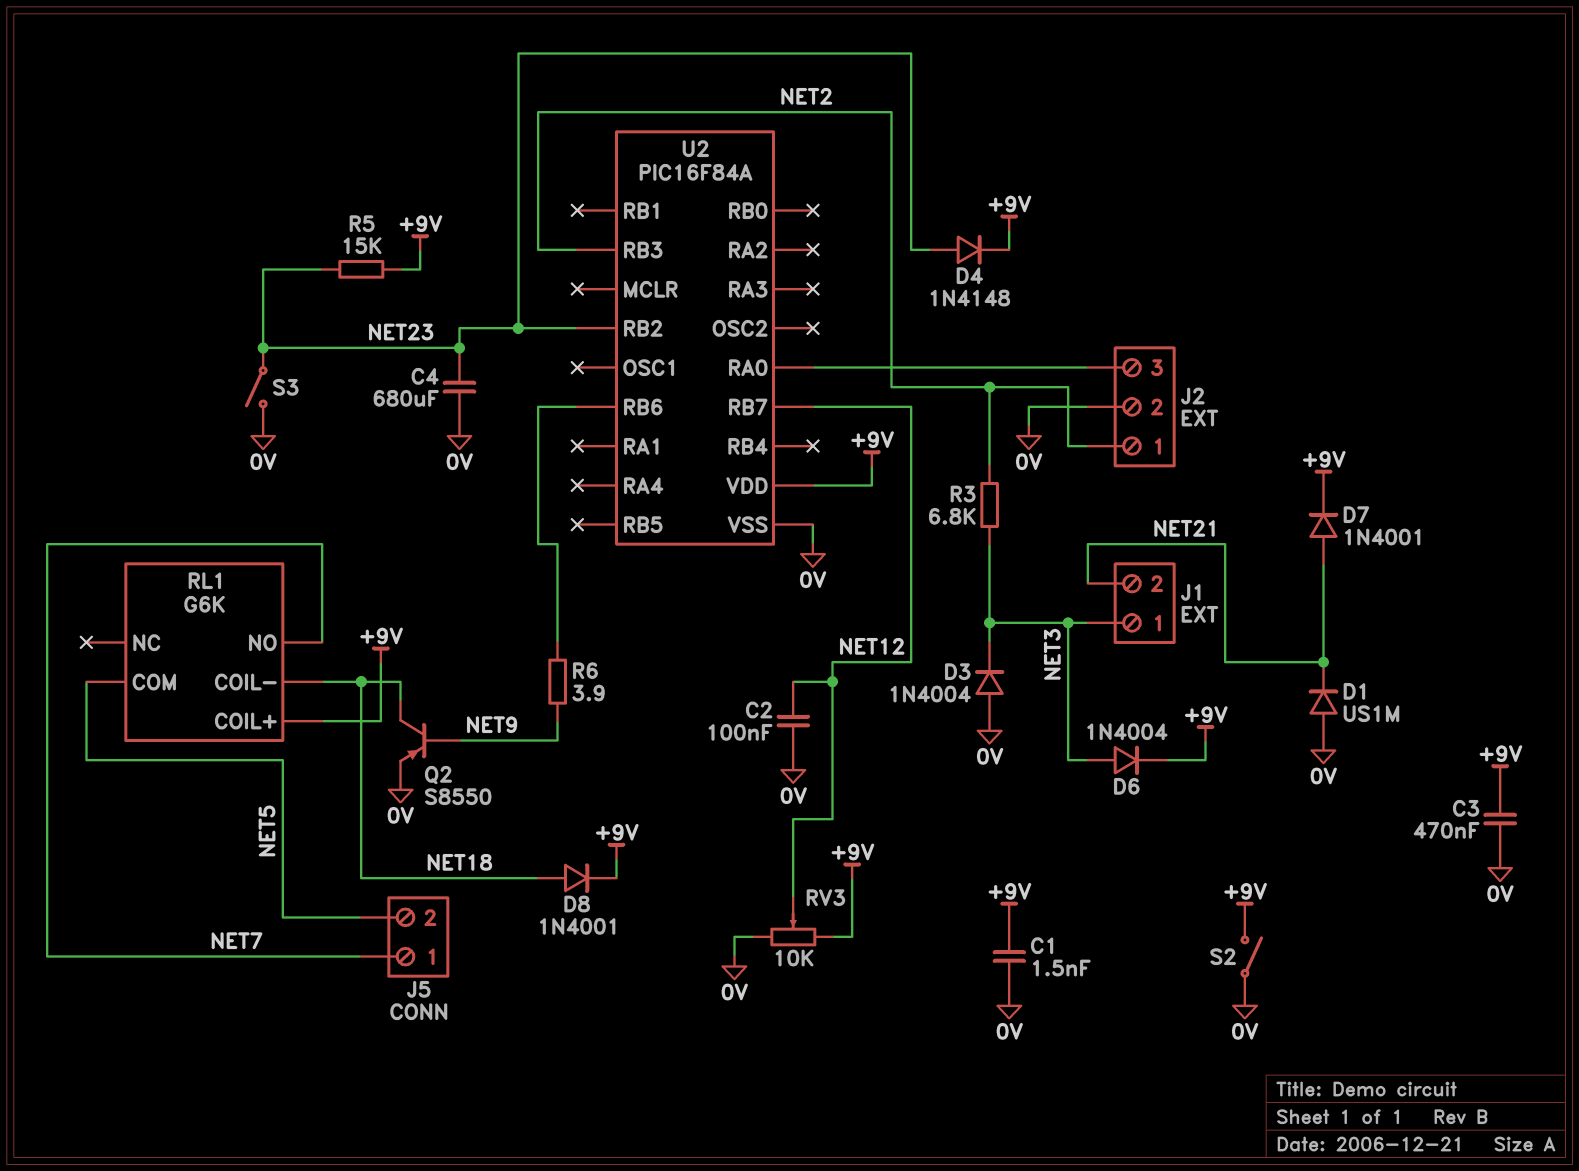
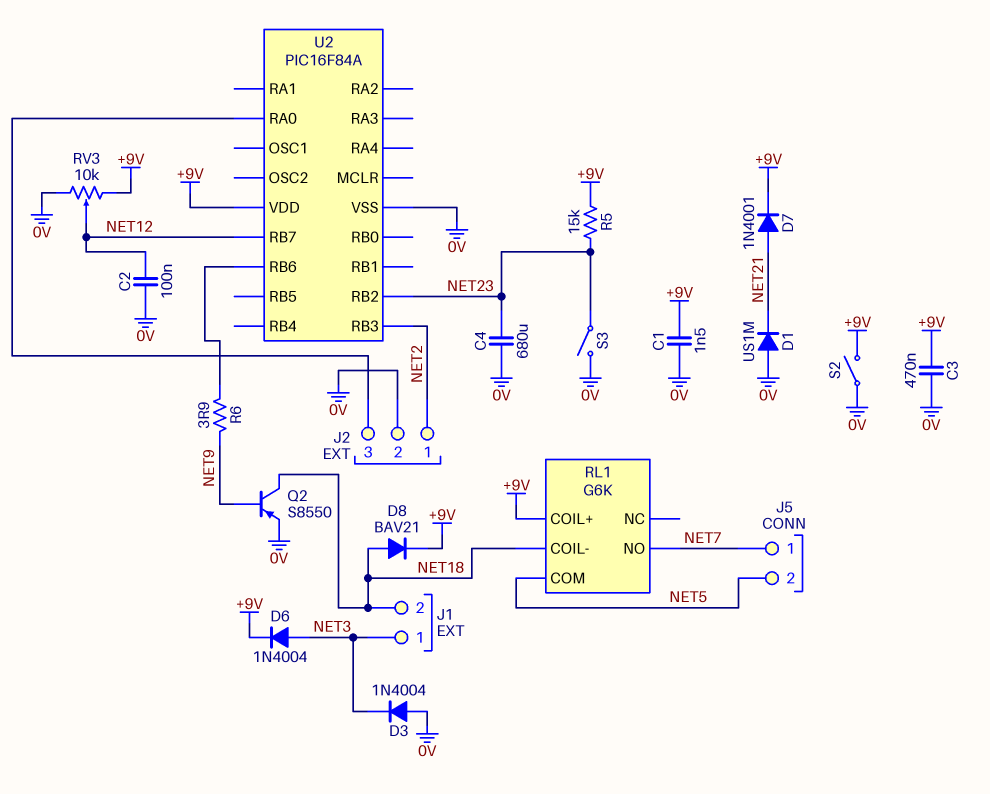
D4: diode 1N4148 (A NET23, K +9V) -> none
D8: diode 1N4001 (A NET18, K +9V) -> diode BAV21 (A NET18, K +9V)
J1 pin 2: NET21 -> NET18
R3: 6.8k (NET2, NET3) -> none

